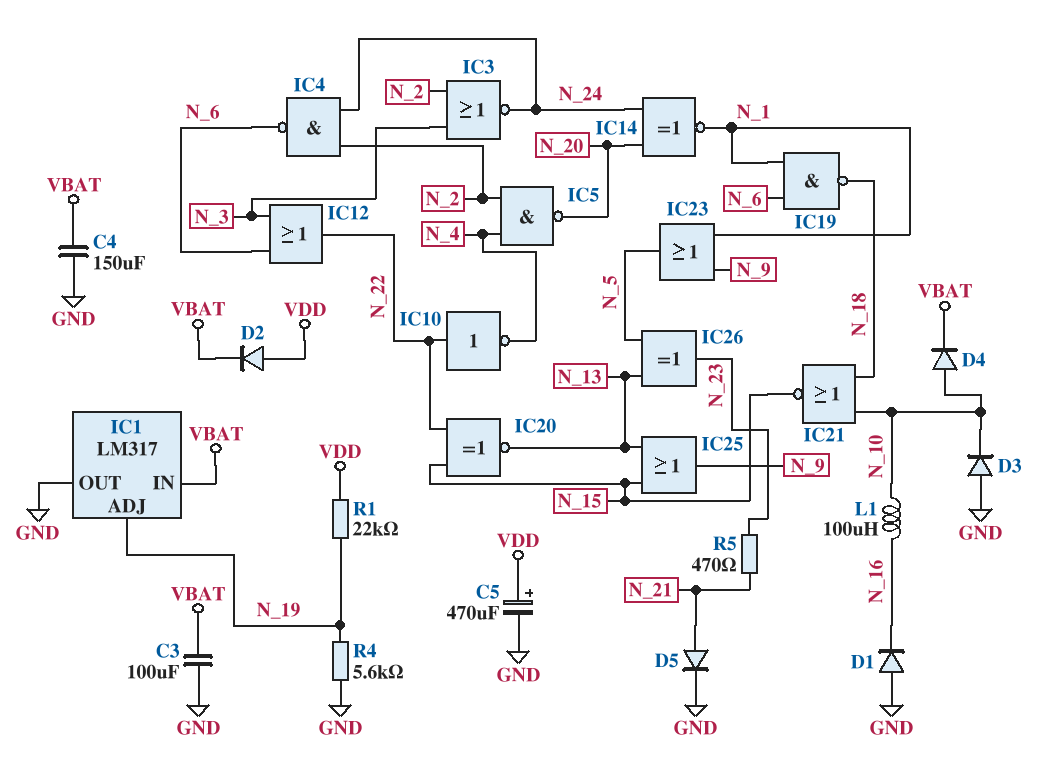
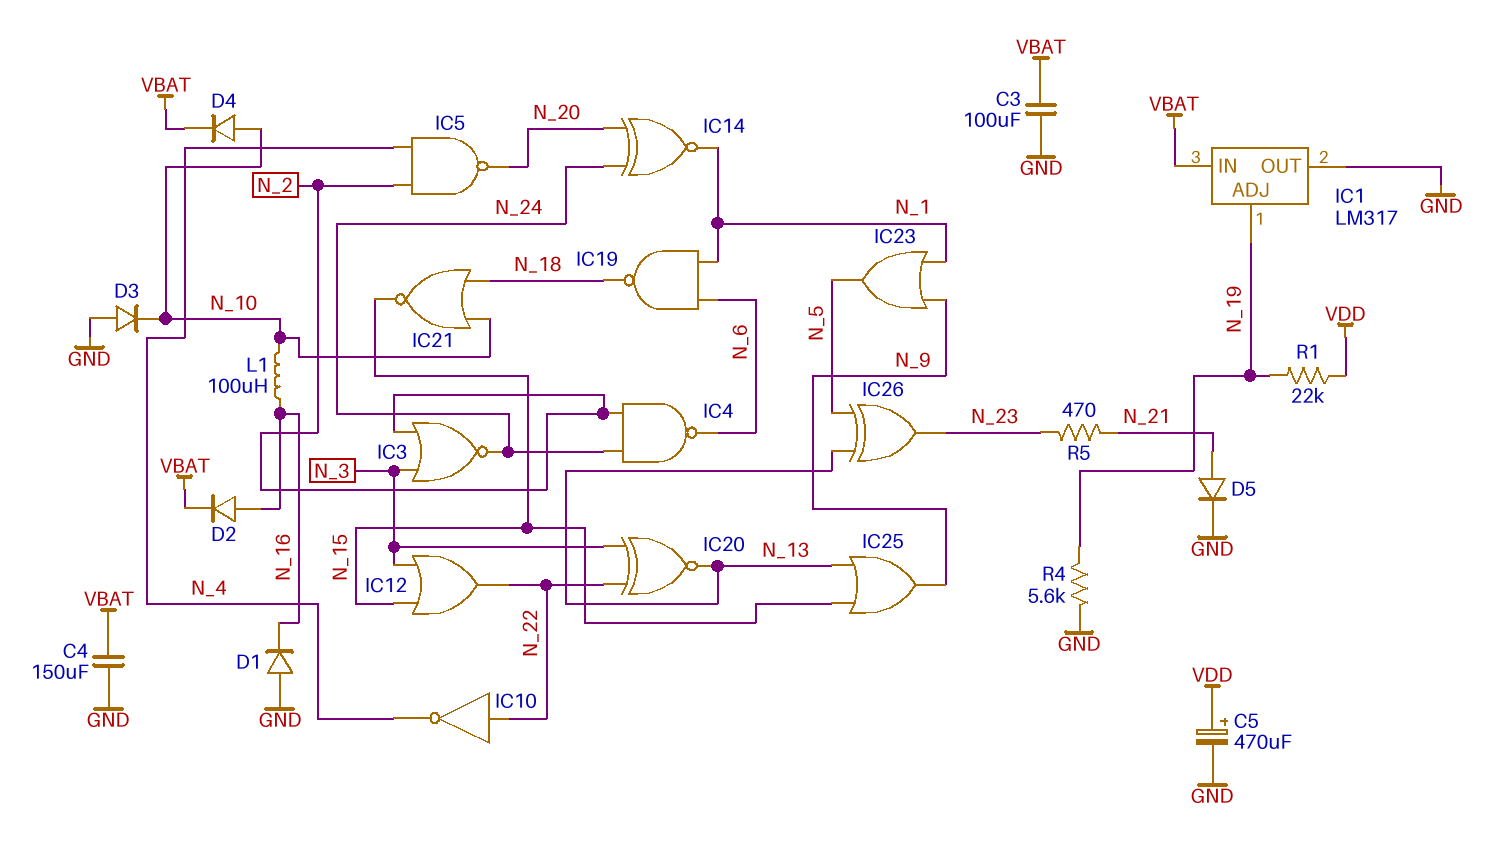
D2: diode (A VDD, K VBAT) -> diode (A N_16, K VBAT)
IC12: OR (in N_3, in N_6, out N_22) -> OR (in N_3, in N_15, out N_22)
IC20: XNOR (in N_15, in N_22, out N_13) -> XNOR (in N_3, in N_22, out N_13)

